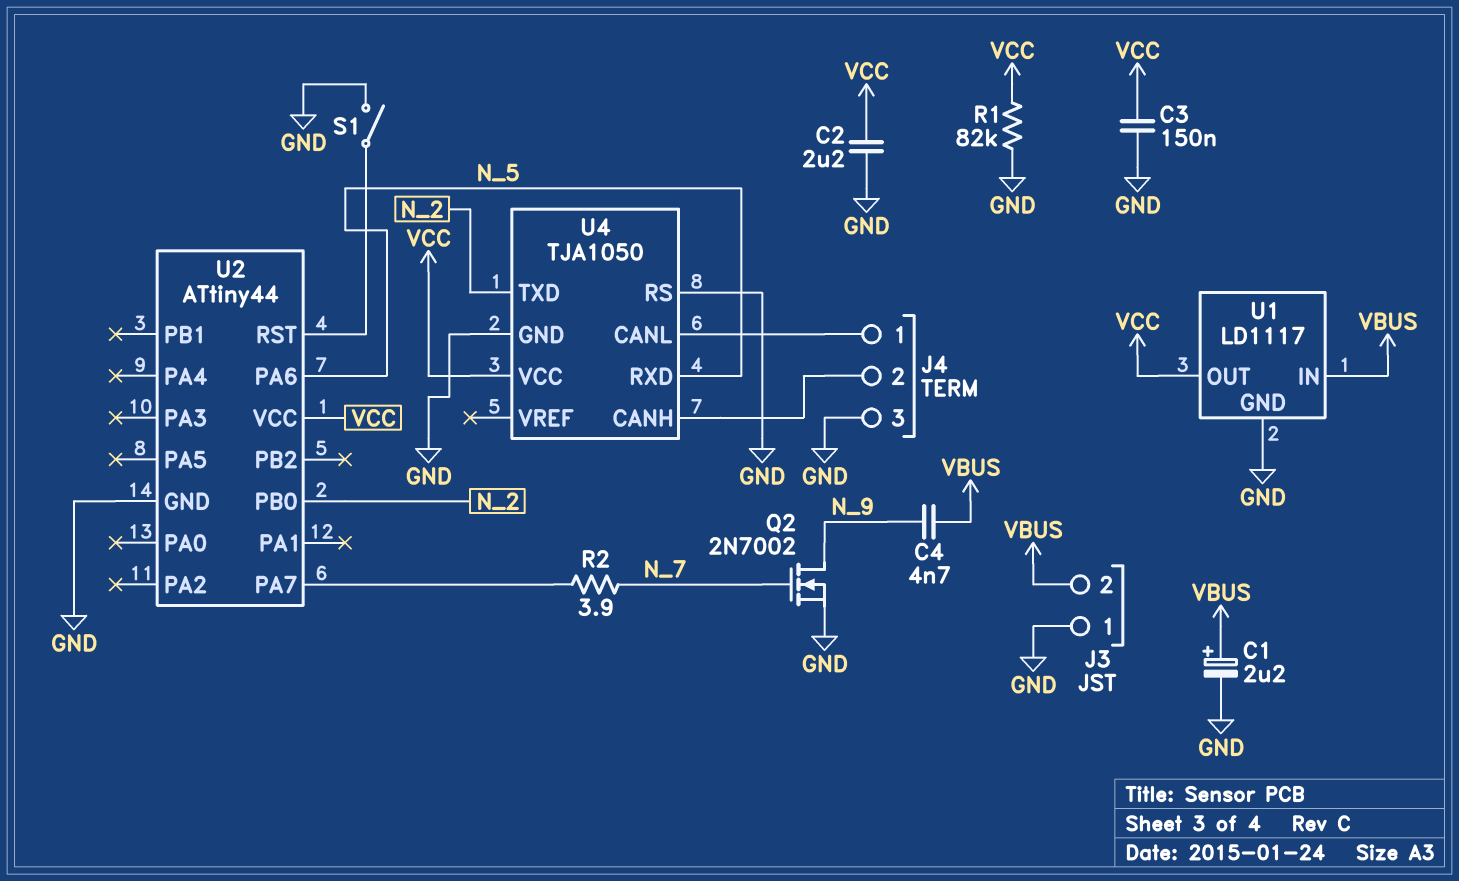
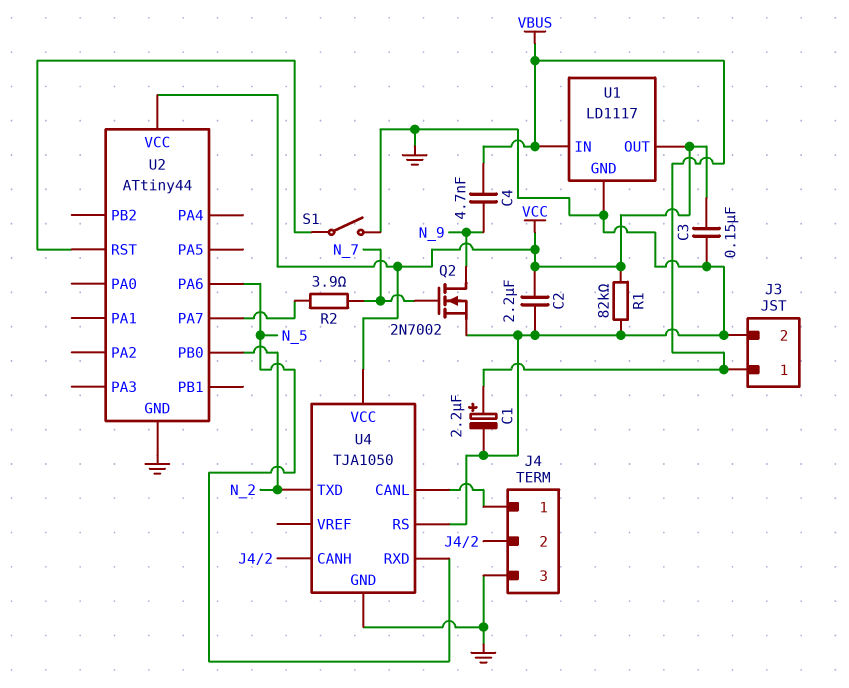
J3 pin 1: GND -> VBUS
J3 pin 2: VBUS -> GND

